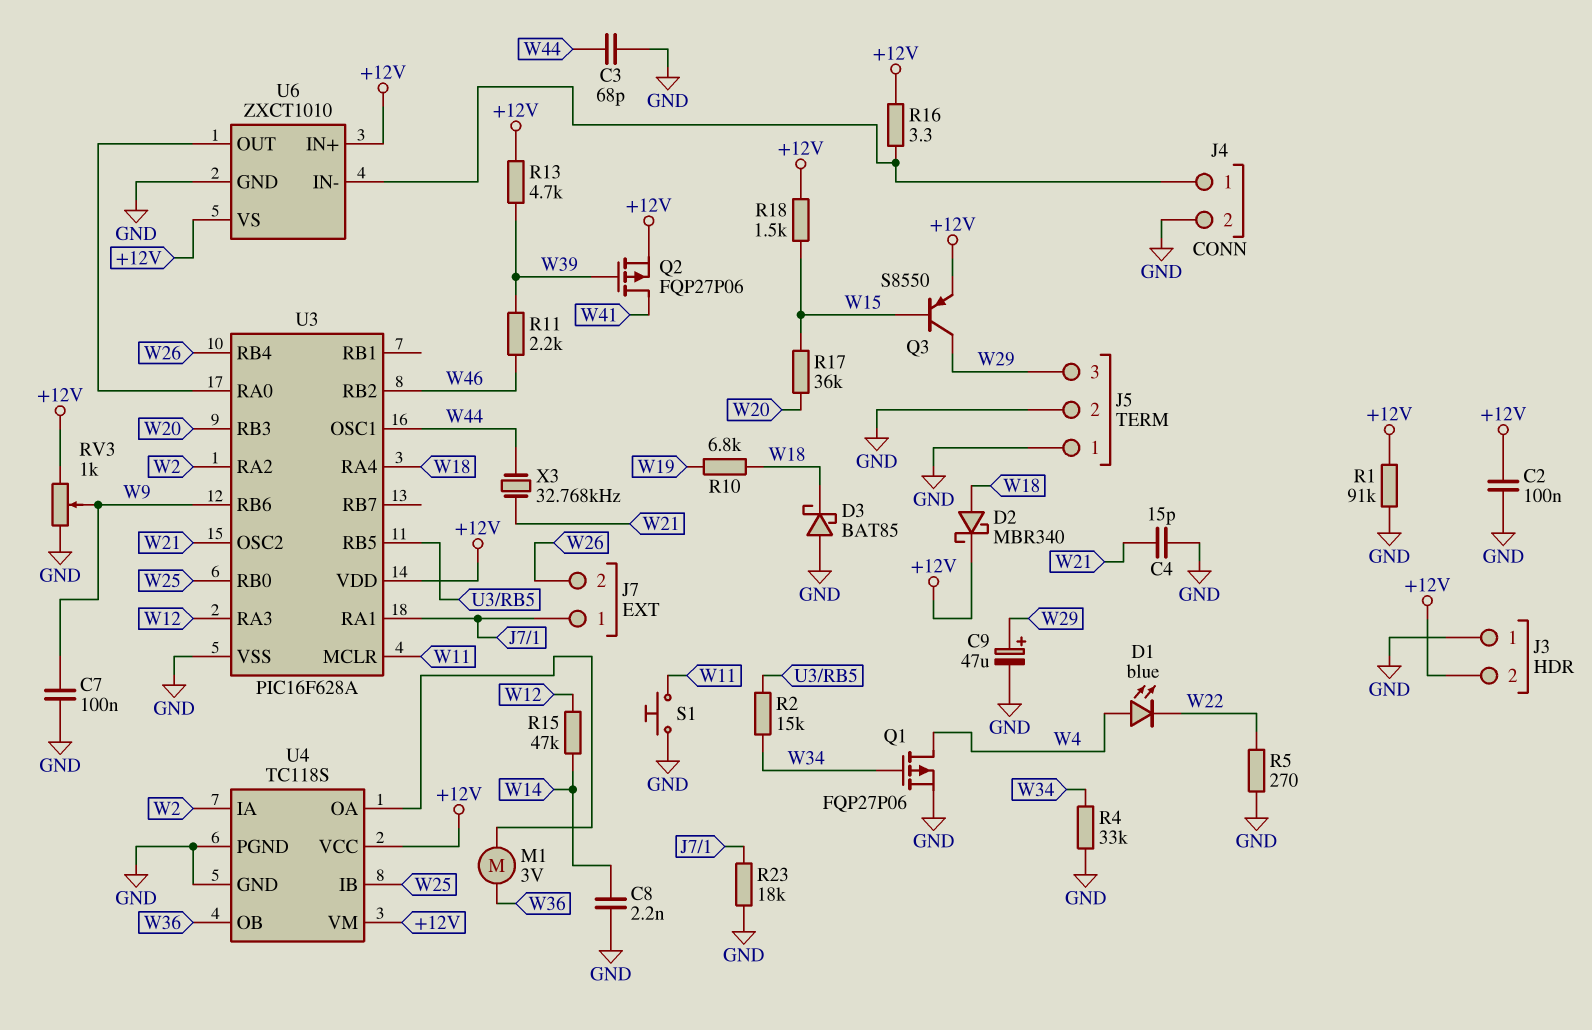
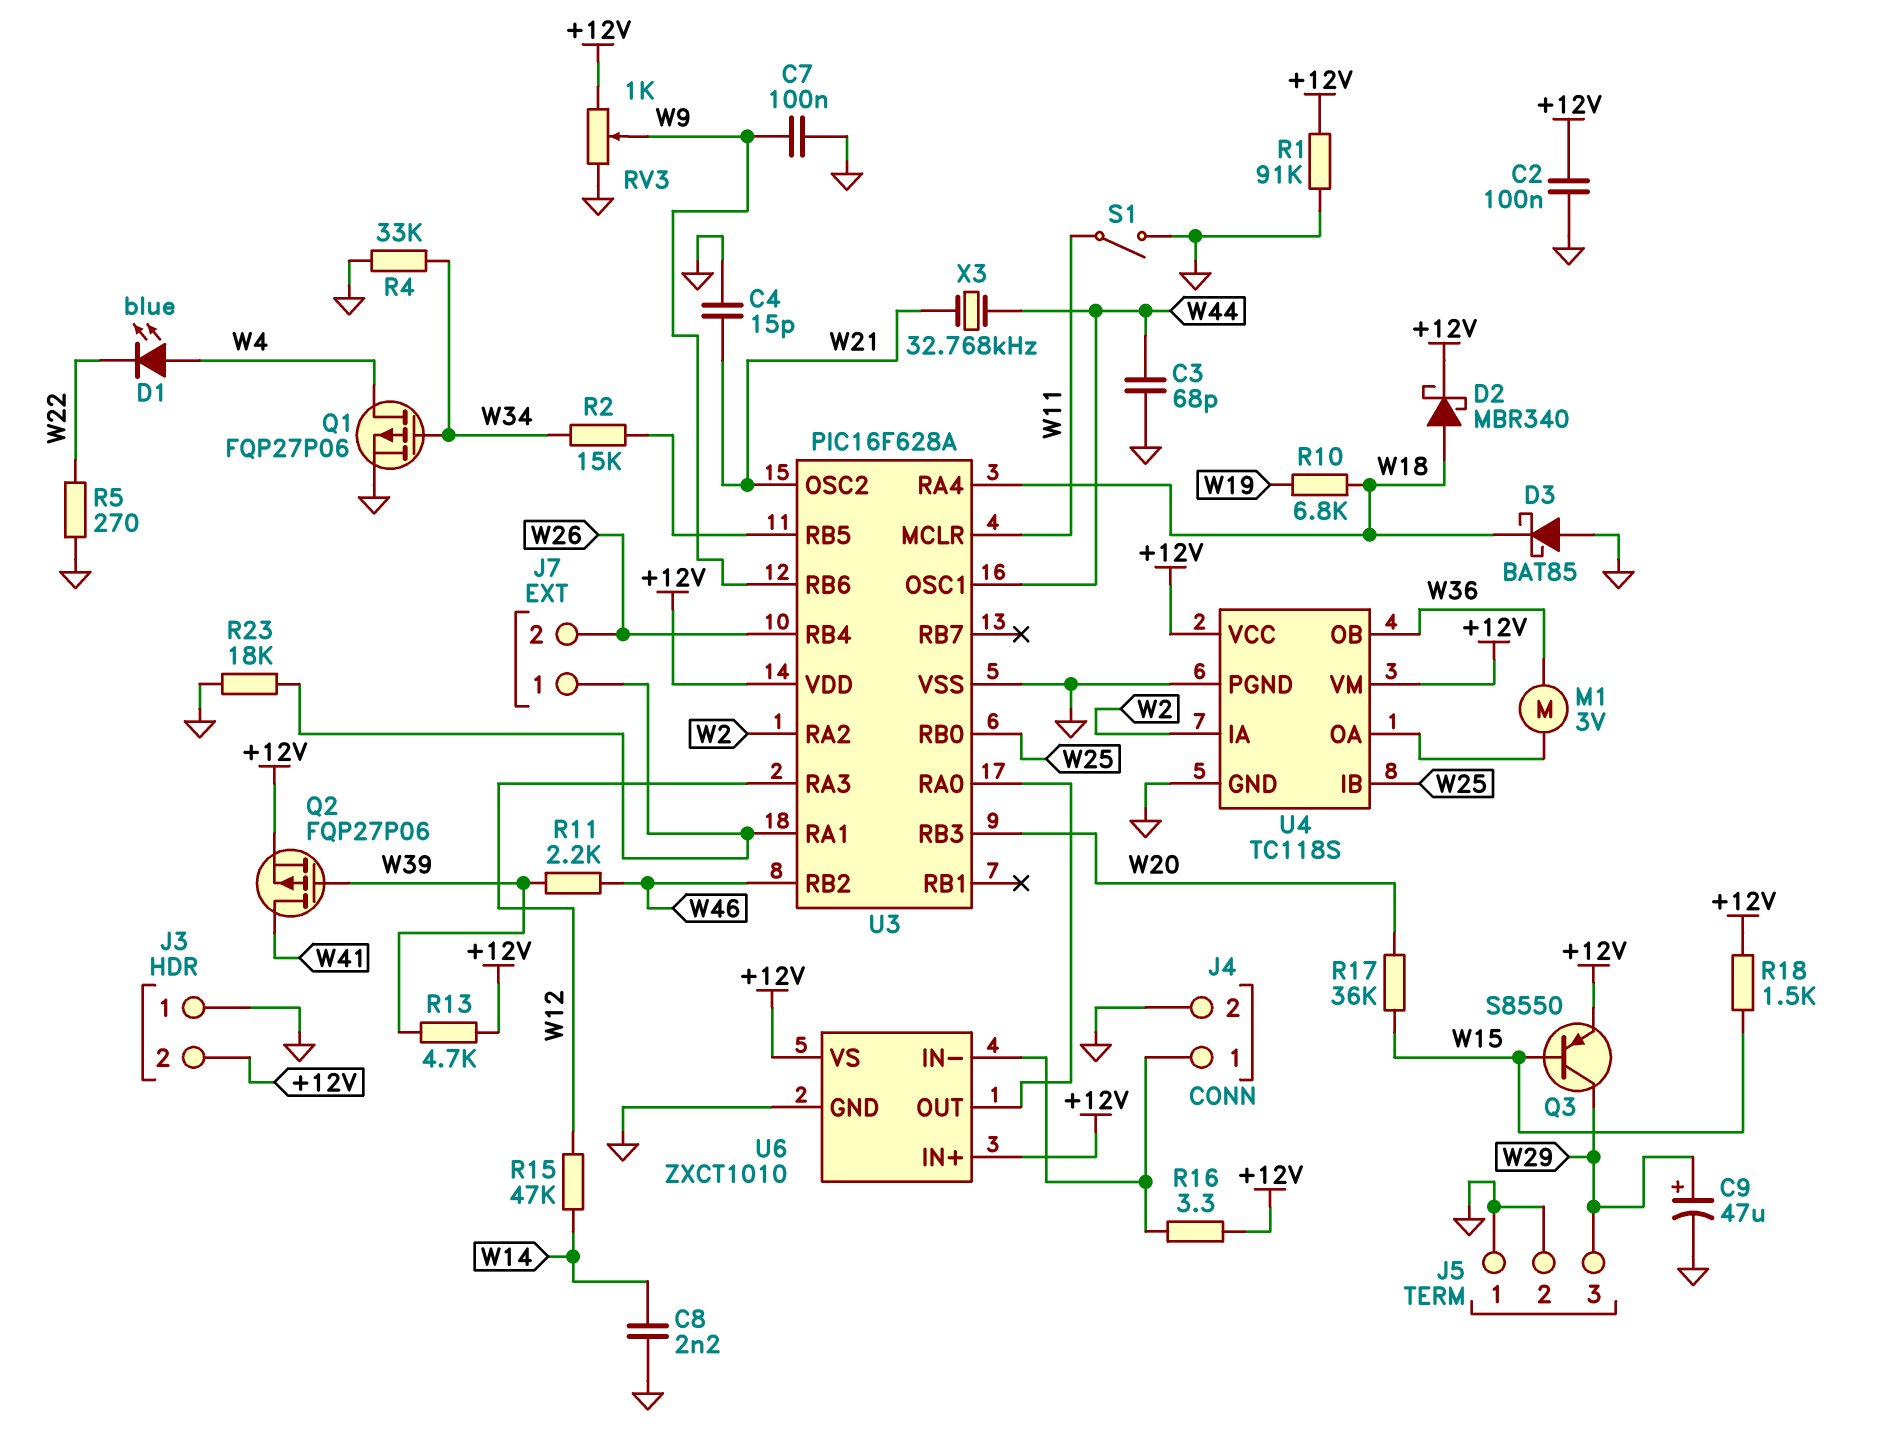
S1: button (GND, W11) -> switch (GND, W11)

